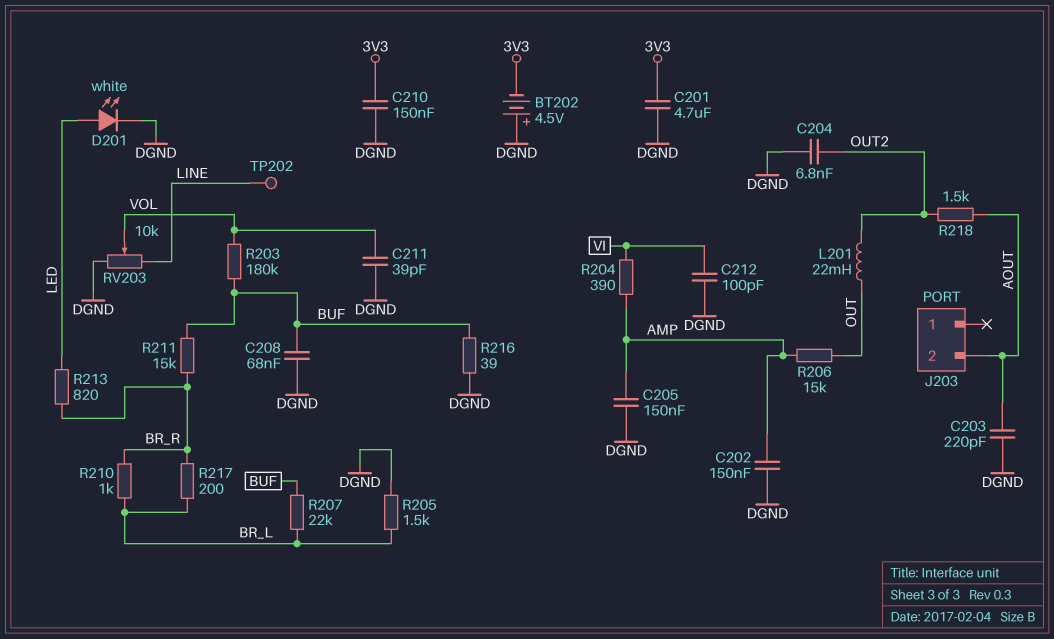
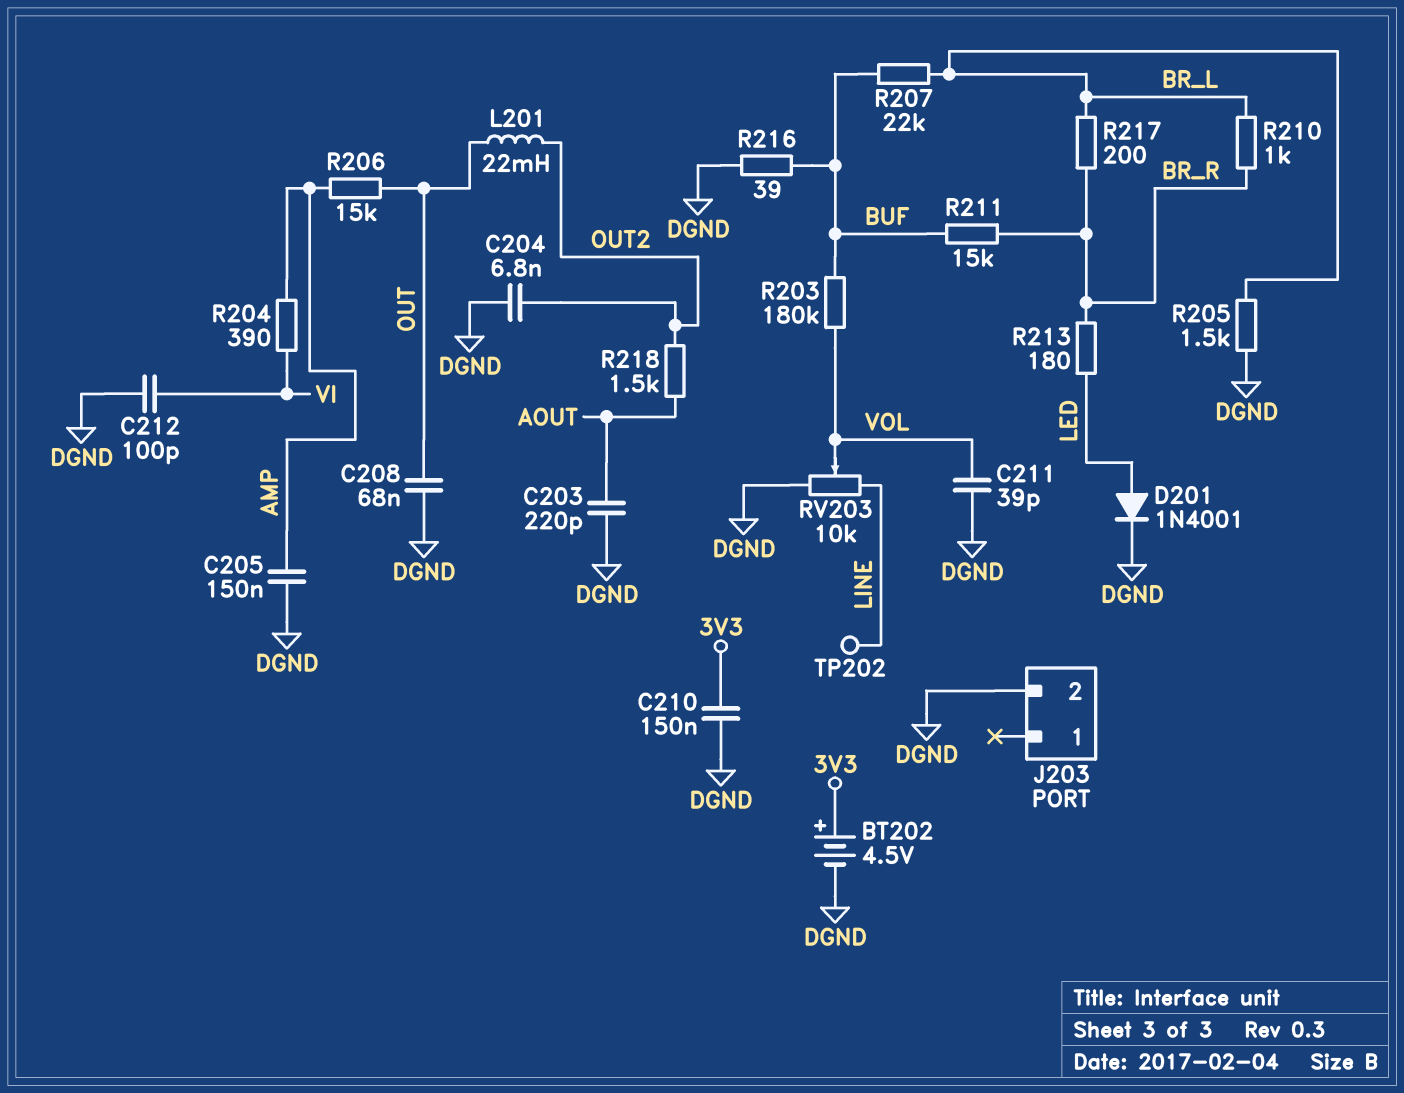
BT202: 4.5V (plus DGND, minus 3V3) -> 4.5V (plus 3V3, minus DGND)
C201: 4.7uF (3V3, DGND) -> none
C202: 150nF (AMP, DGND) -> none
C208: 68nF (BUF, DGND) -> 68nF (DGND, OUT)
D201: LED white (A LED, K DGND) -> diode 1N4001 (A LED, K DGND)
J203 pin 2: AOUT -> DGND
R213: 820 (BR_R, LED) -> 180 (BR_R, LED)

